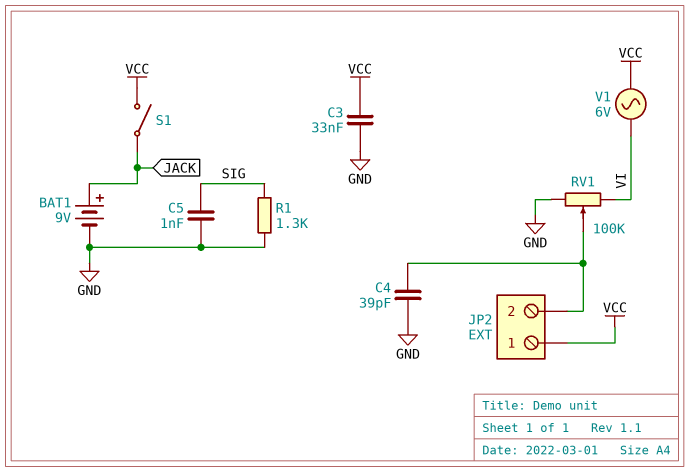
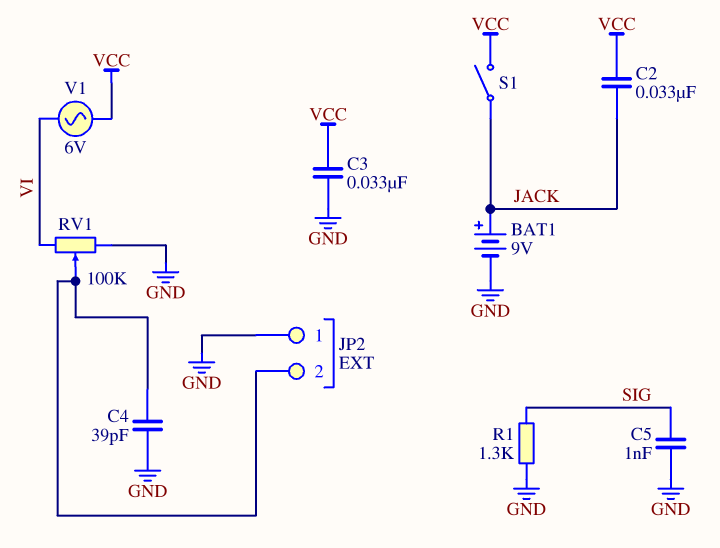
C2: none -> 33nF (JACK, VCC)
JP2 pin 1: VCC -> GND

